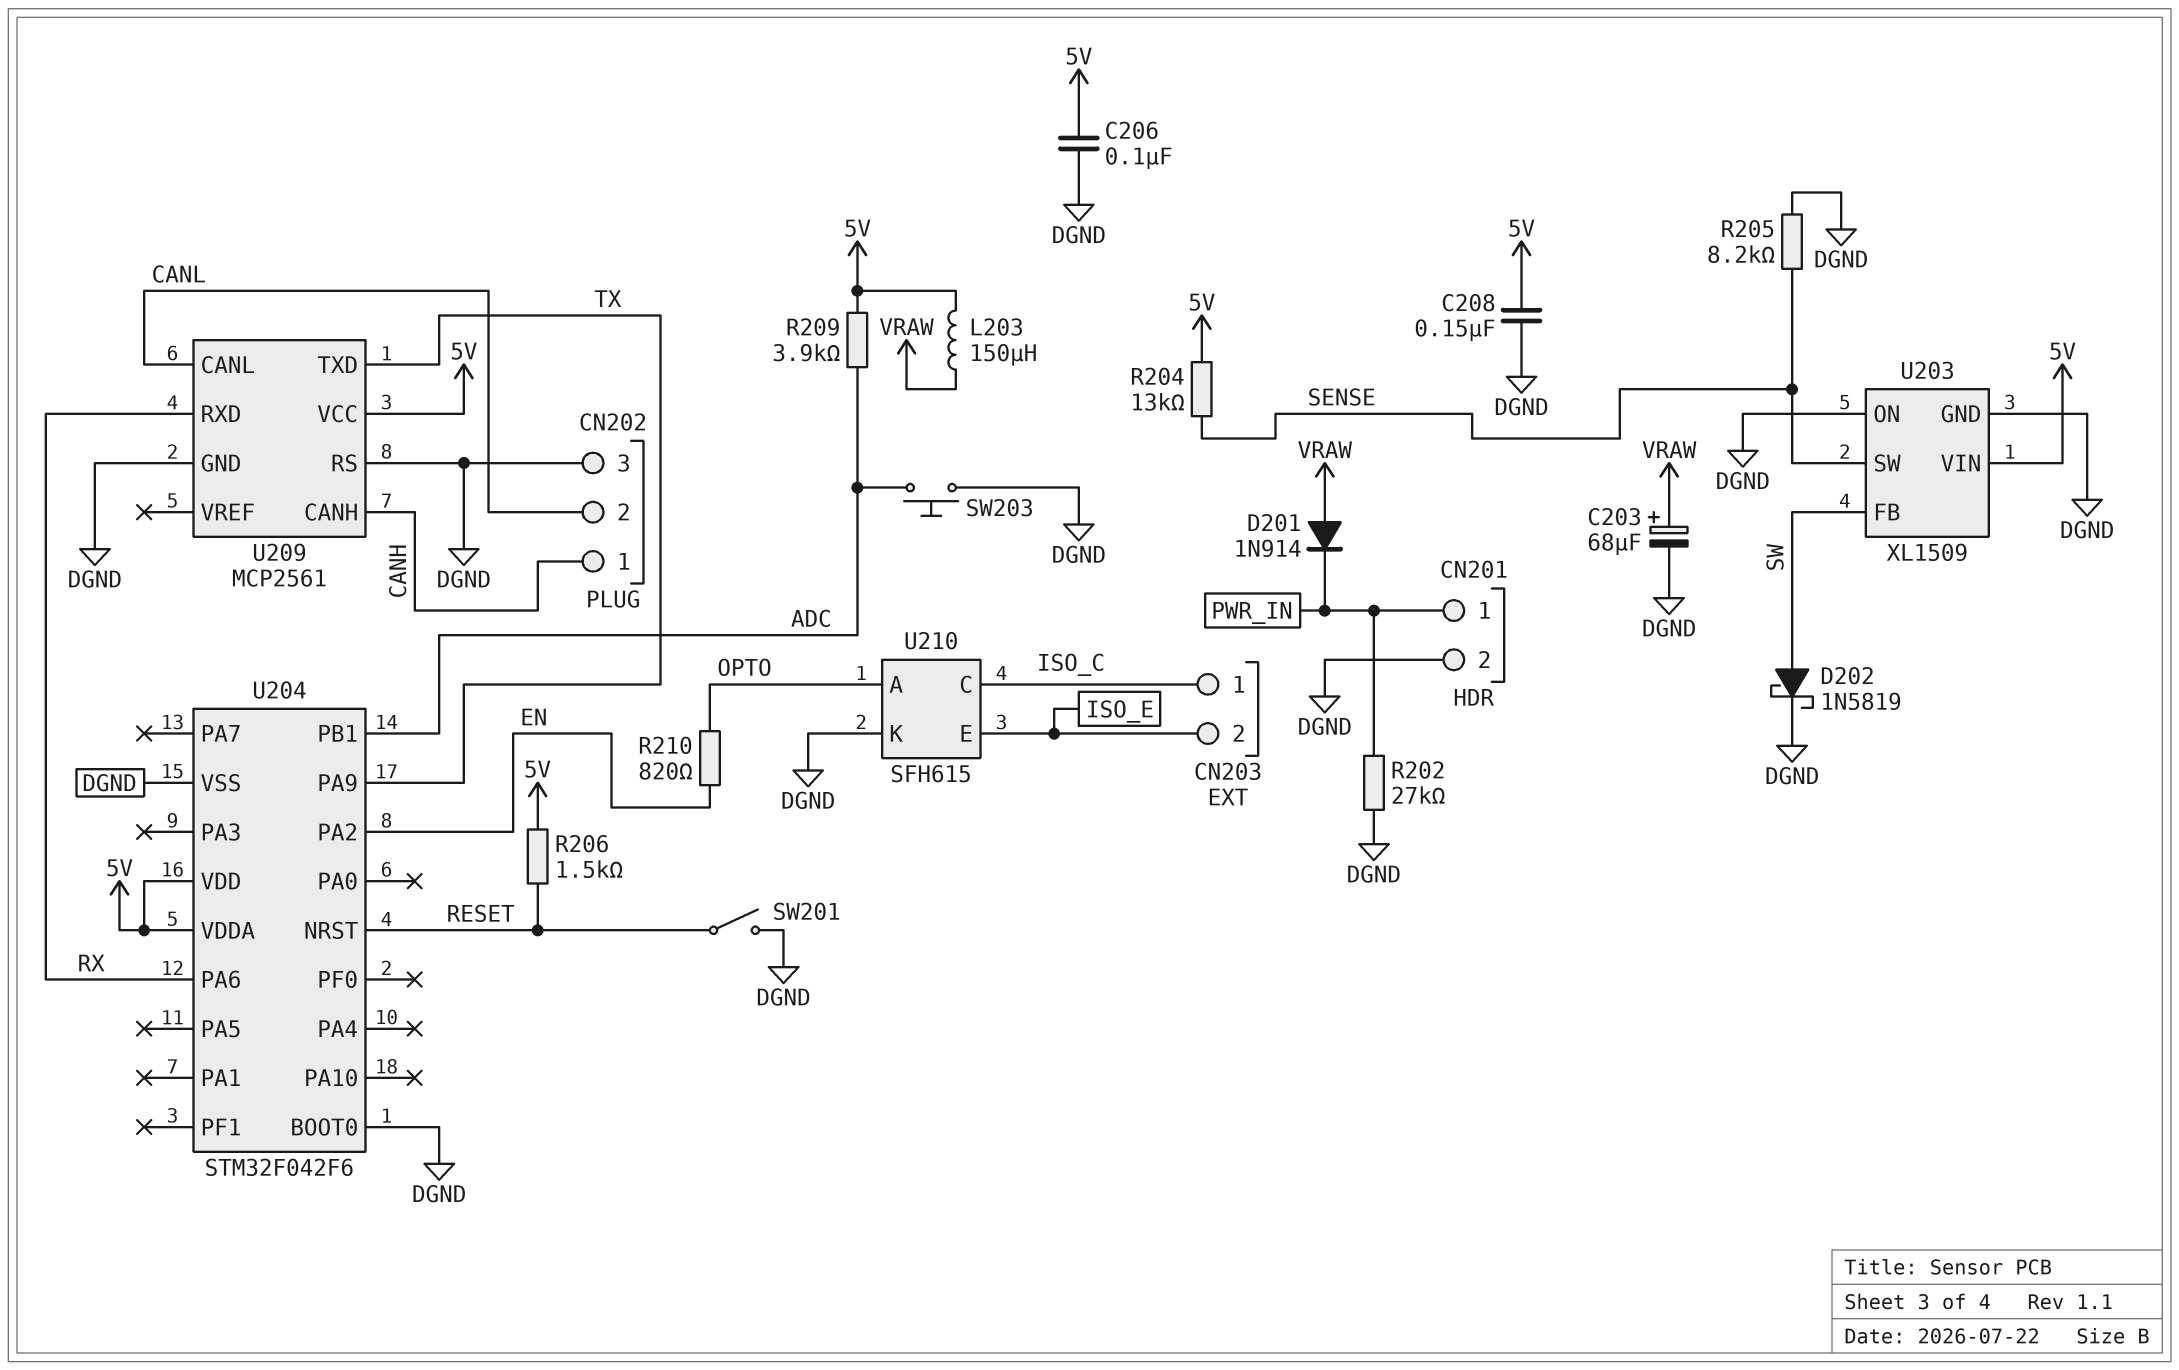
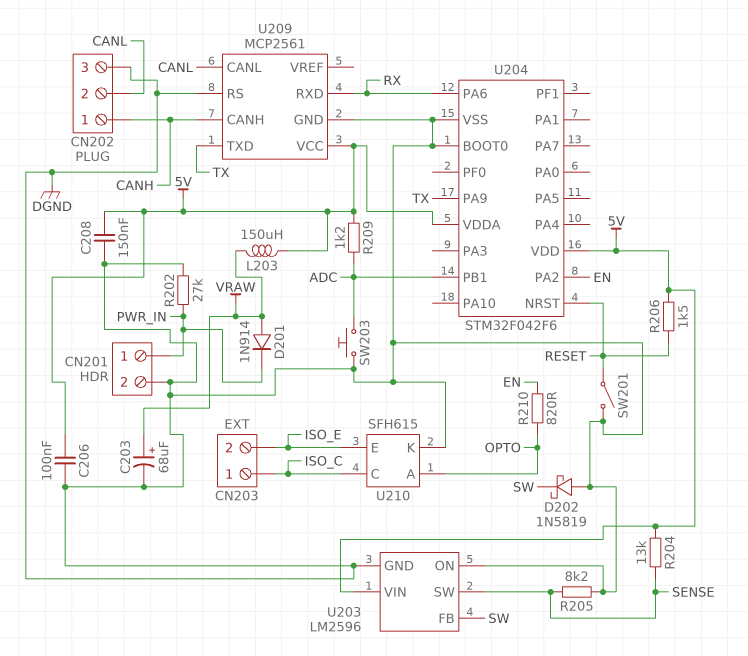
D202: schottky 1N5819 (A SW, K DGND) -> schottky 1N5819 (A DGND, K SW)
R209: 3.9k (5V, ADC) -> 1.2k (5V, ADC)
U203: XL1509 -> LM2596

